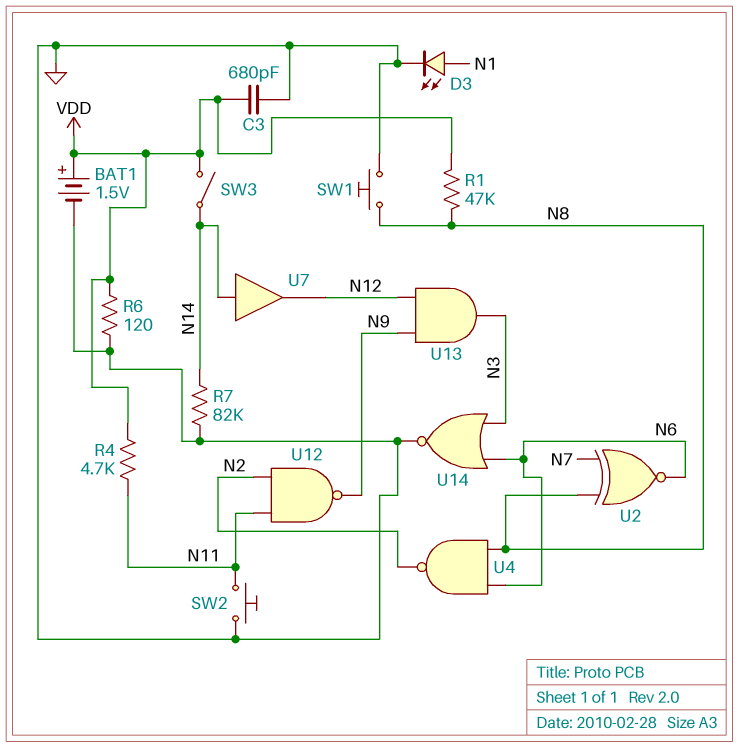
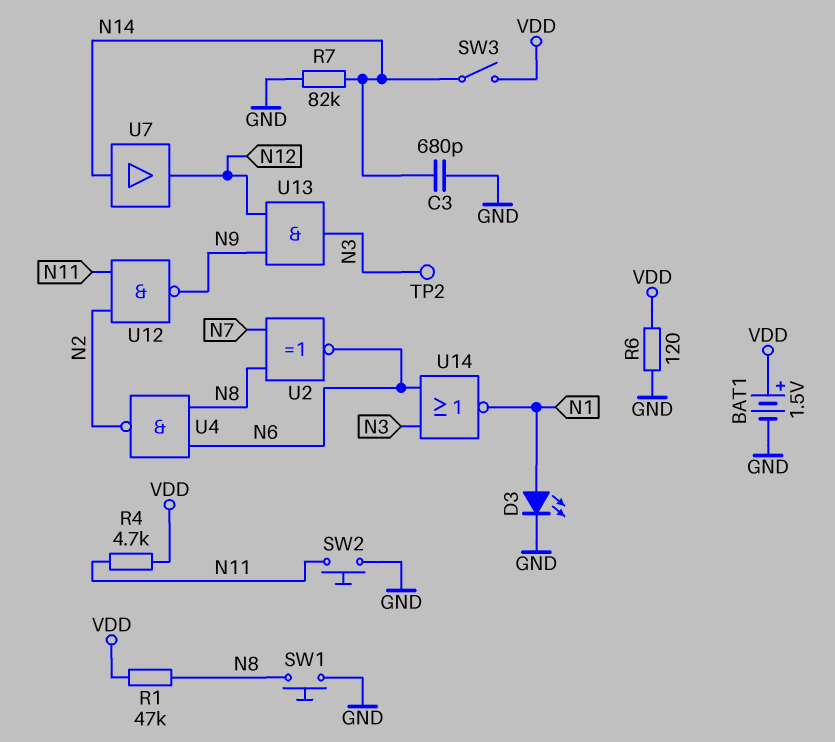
C3: 680pF (GND, VDD) -> 680pF (GND, N14)
TP2: none -> test point (N3)
U14: NOR (in N3, in N6, out GND) -> NOR (in N3, in N6, out N1)

